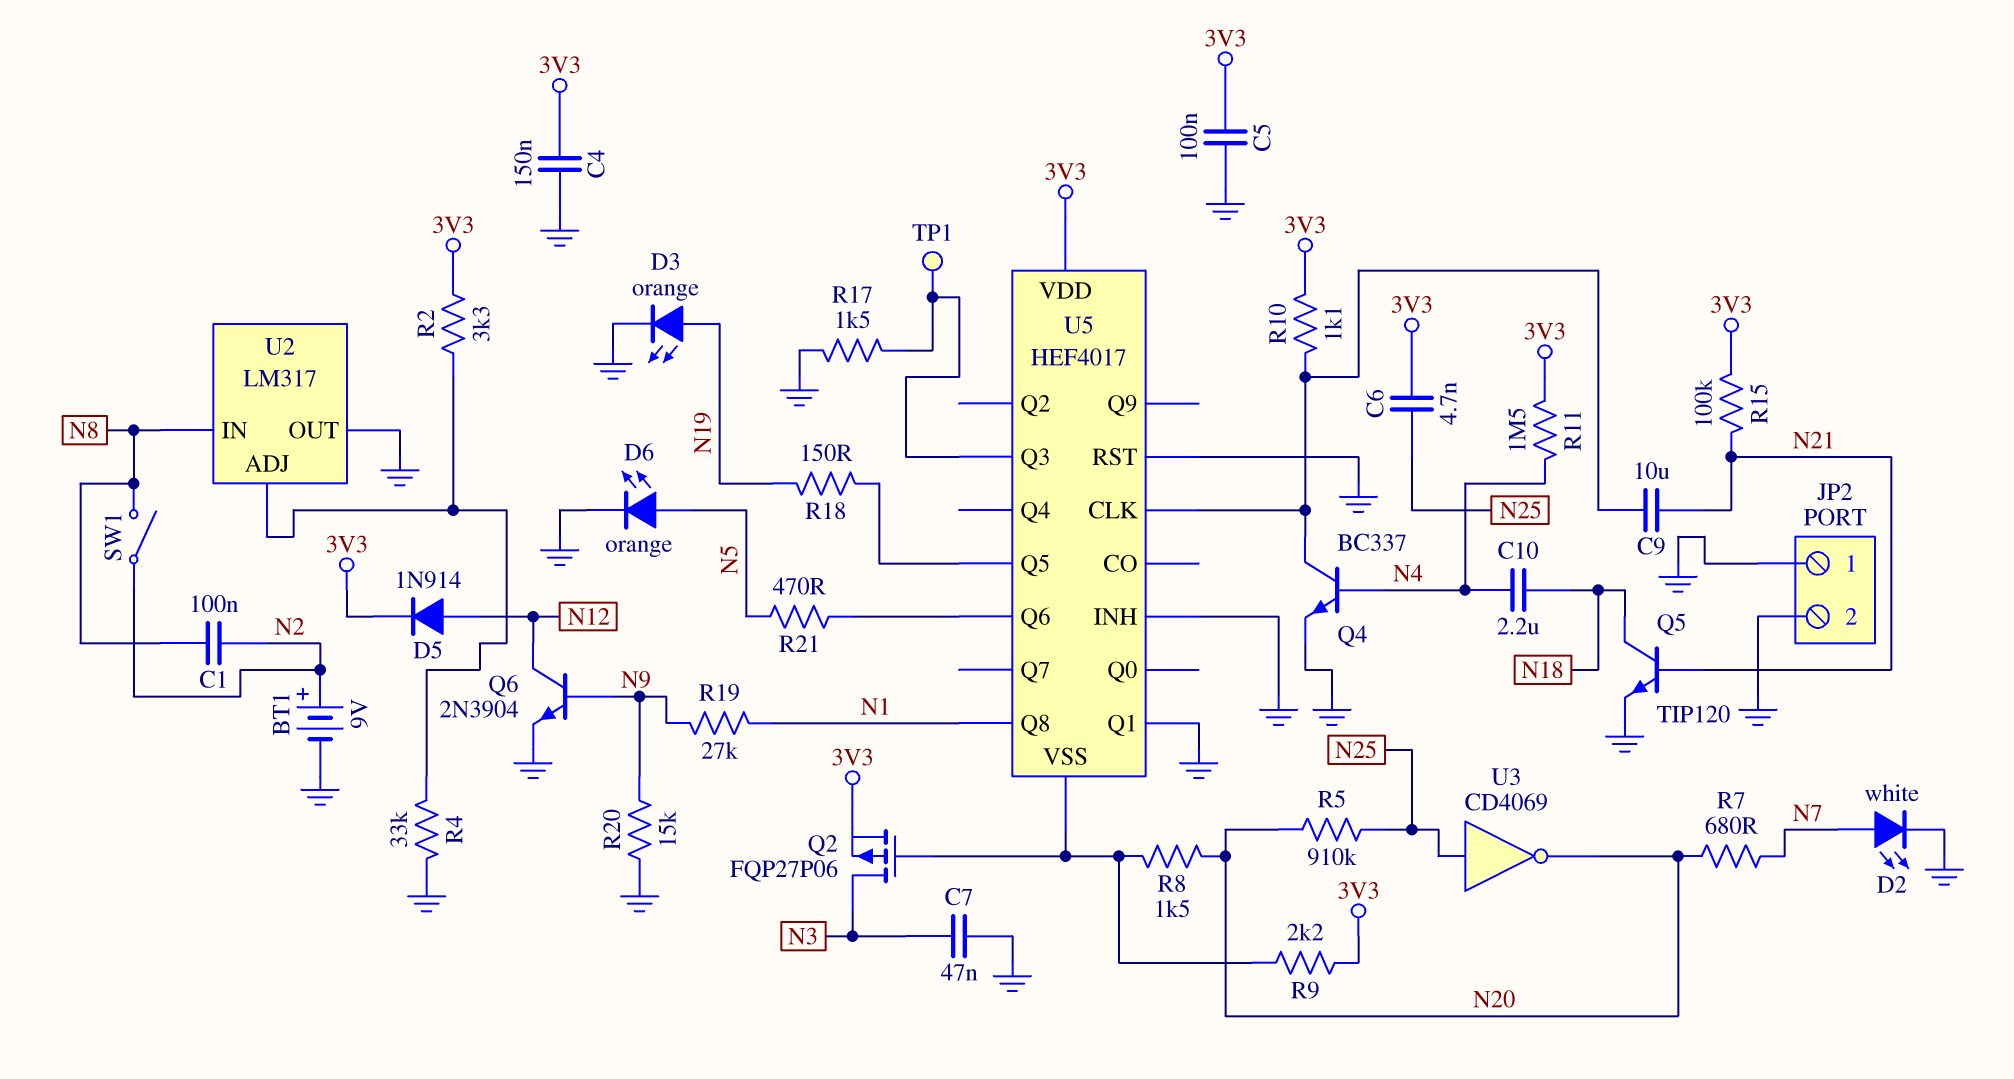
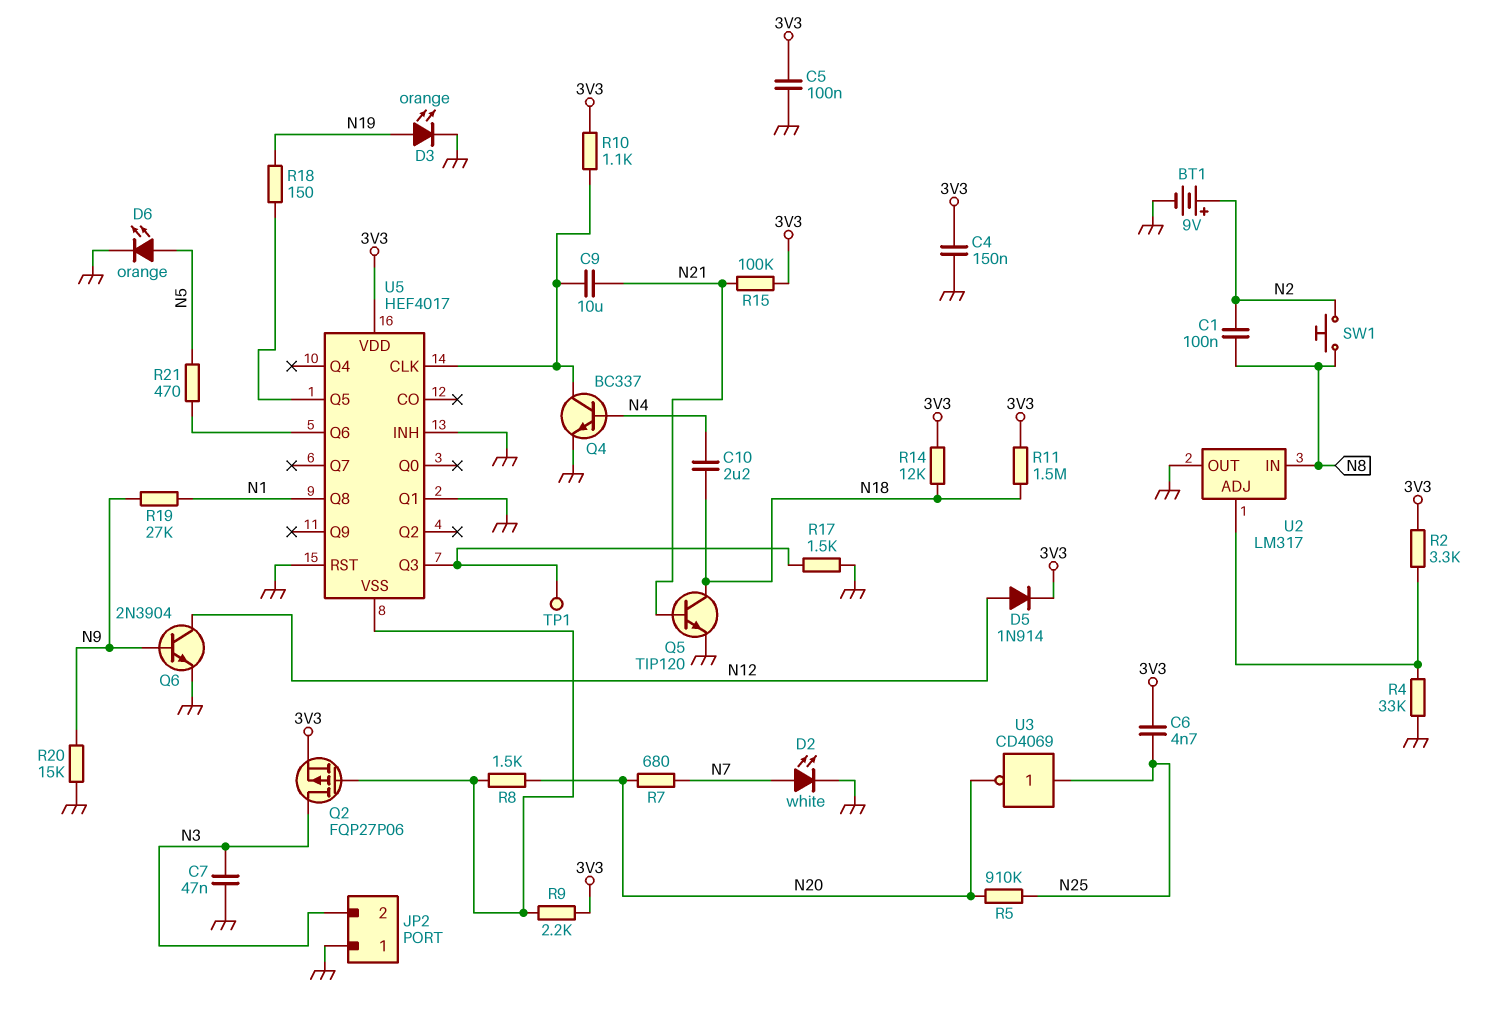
JP2 pin 2: GND -> N3
R11: 1.5M (3V3, N4) -> 1.5M (3V3, N18)
R14: none -> 12k (3V3, N18)
SW1: switch (N2, N8) -> button (N2, N8)

